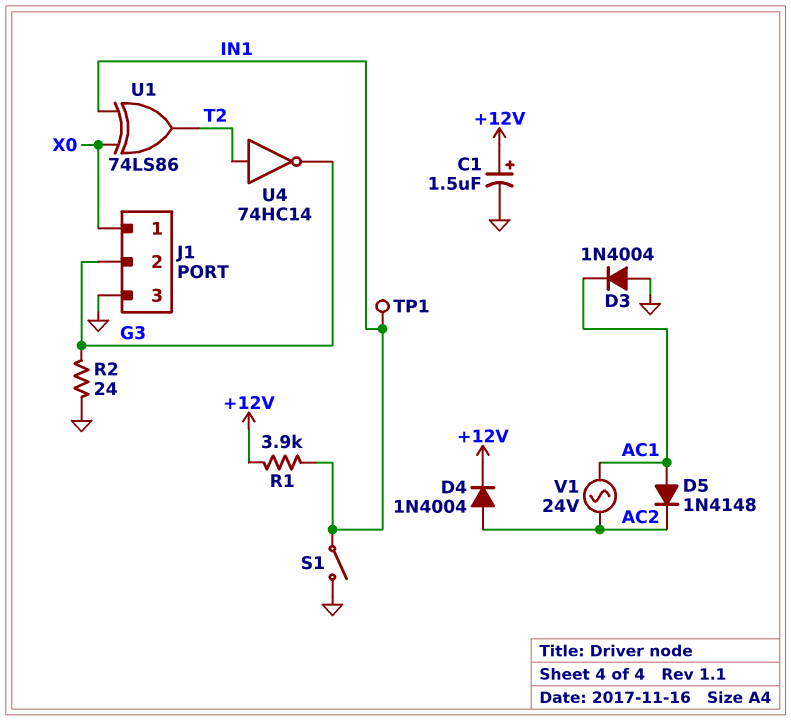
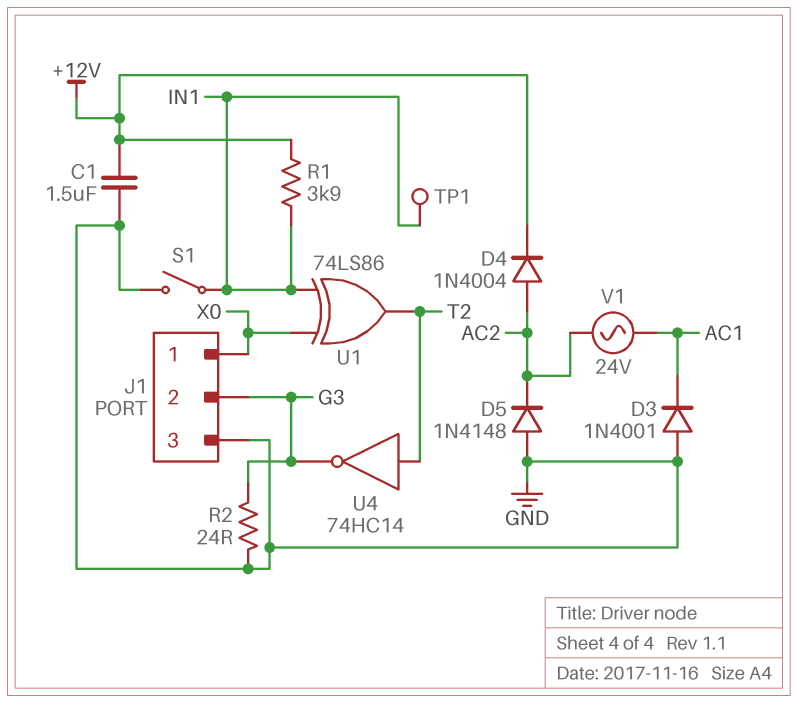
C1: 1.5uF (plus +12V, minus GND) -> 1.5uF (+12V, GND)
D3: diode 1N4004 (A GND, K AC1) -> diode 1N4001 (A GND, K AC1)
D5: diode 1N4148 (A AC1, K AC2) -> diode 1N4148 (A GND, K AC2)

